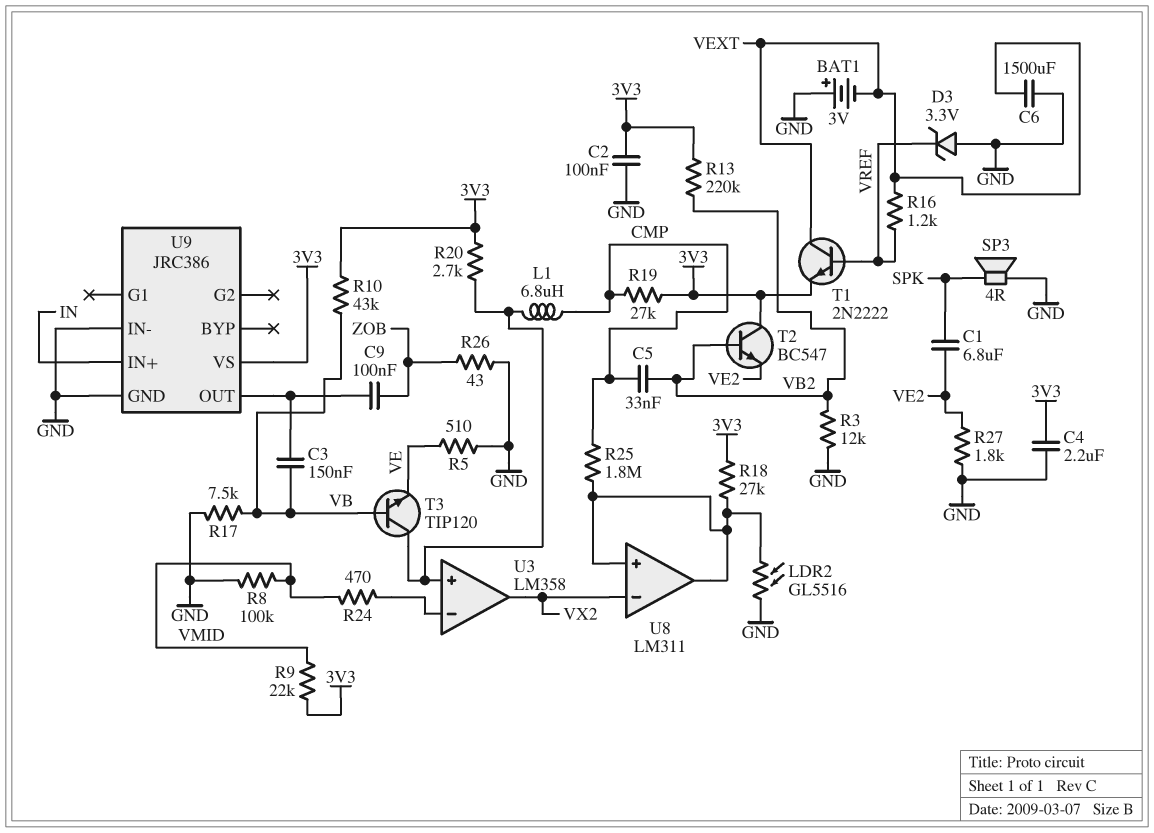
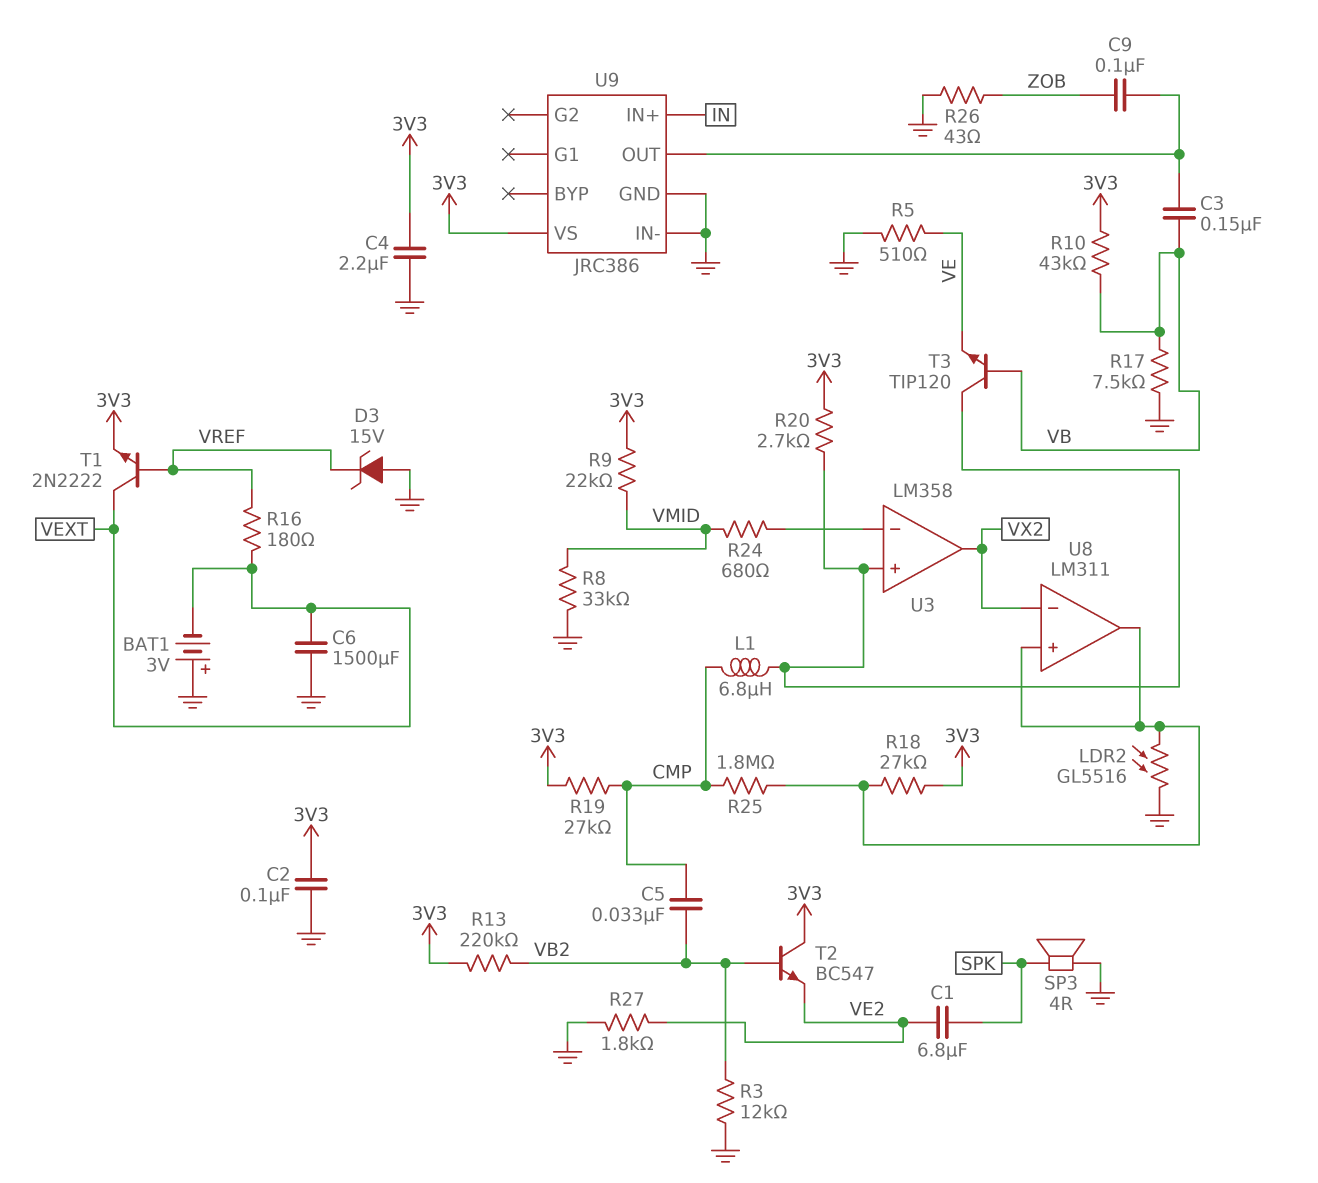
D3: zener 3.3V (A GND, K VREF) -> zener 15V (A GND, K VREF)
R8: 100k (GND, VMID) -> 33k (GND, VMID)
R16: 1.2k (VEXT, VREF) -> 180 (VEXT, VREF)
R24: 470 (U3/in-, VMID) -> 680 (U3/in-, VMID)

